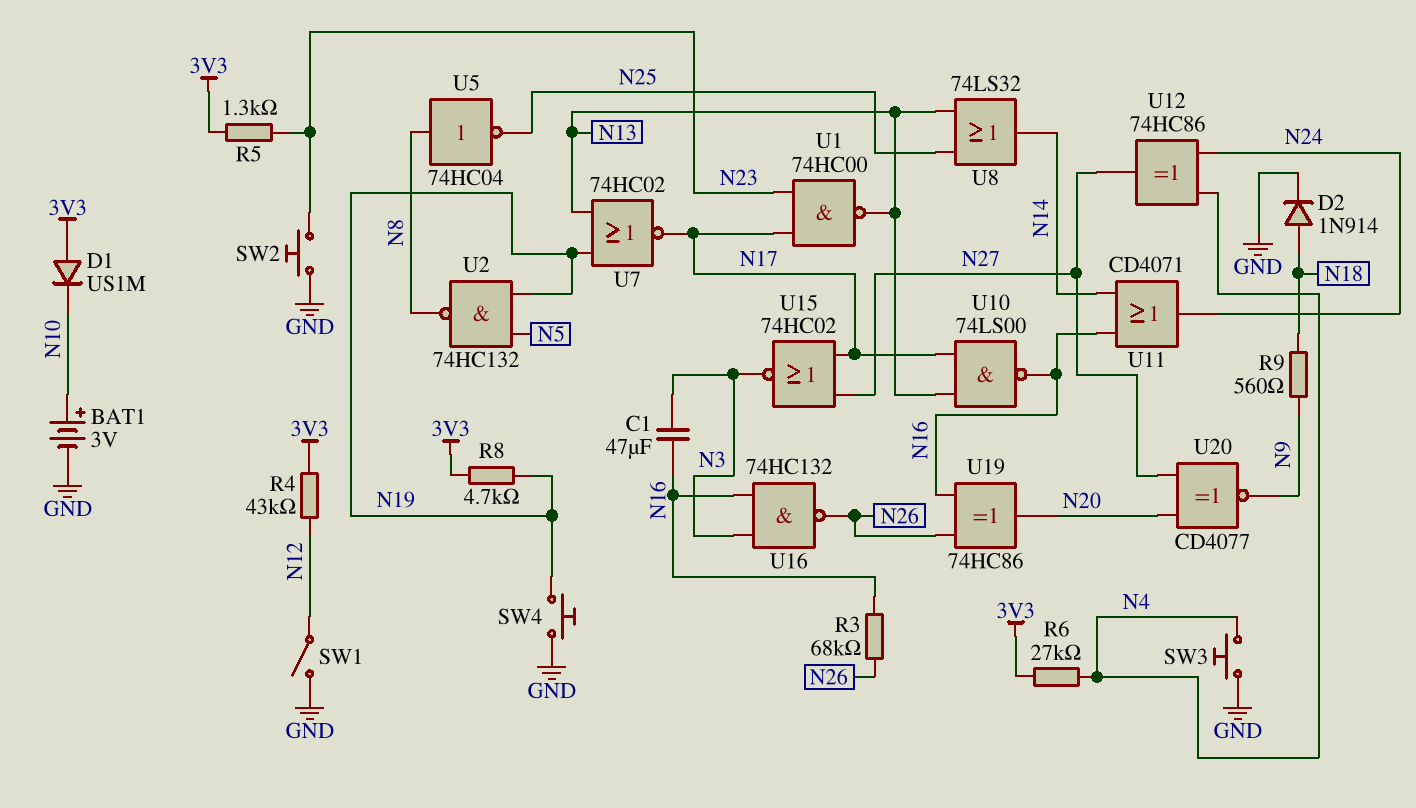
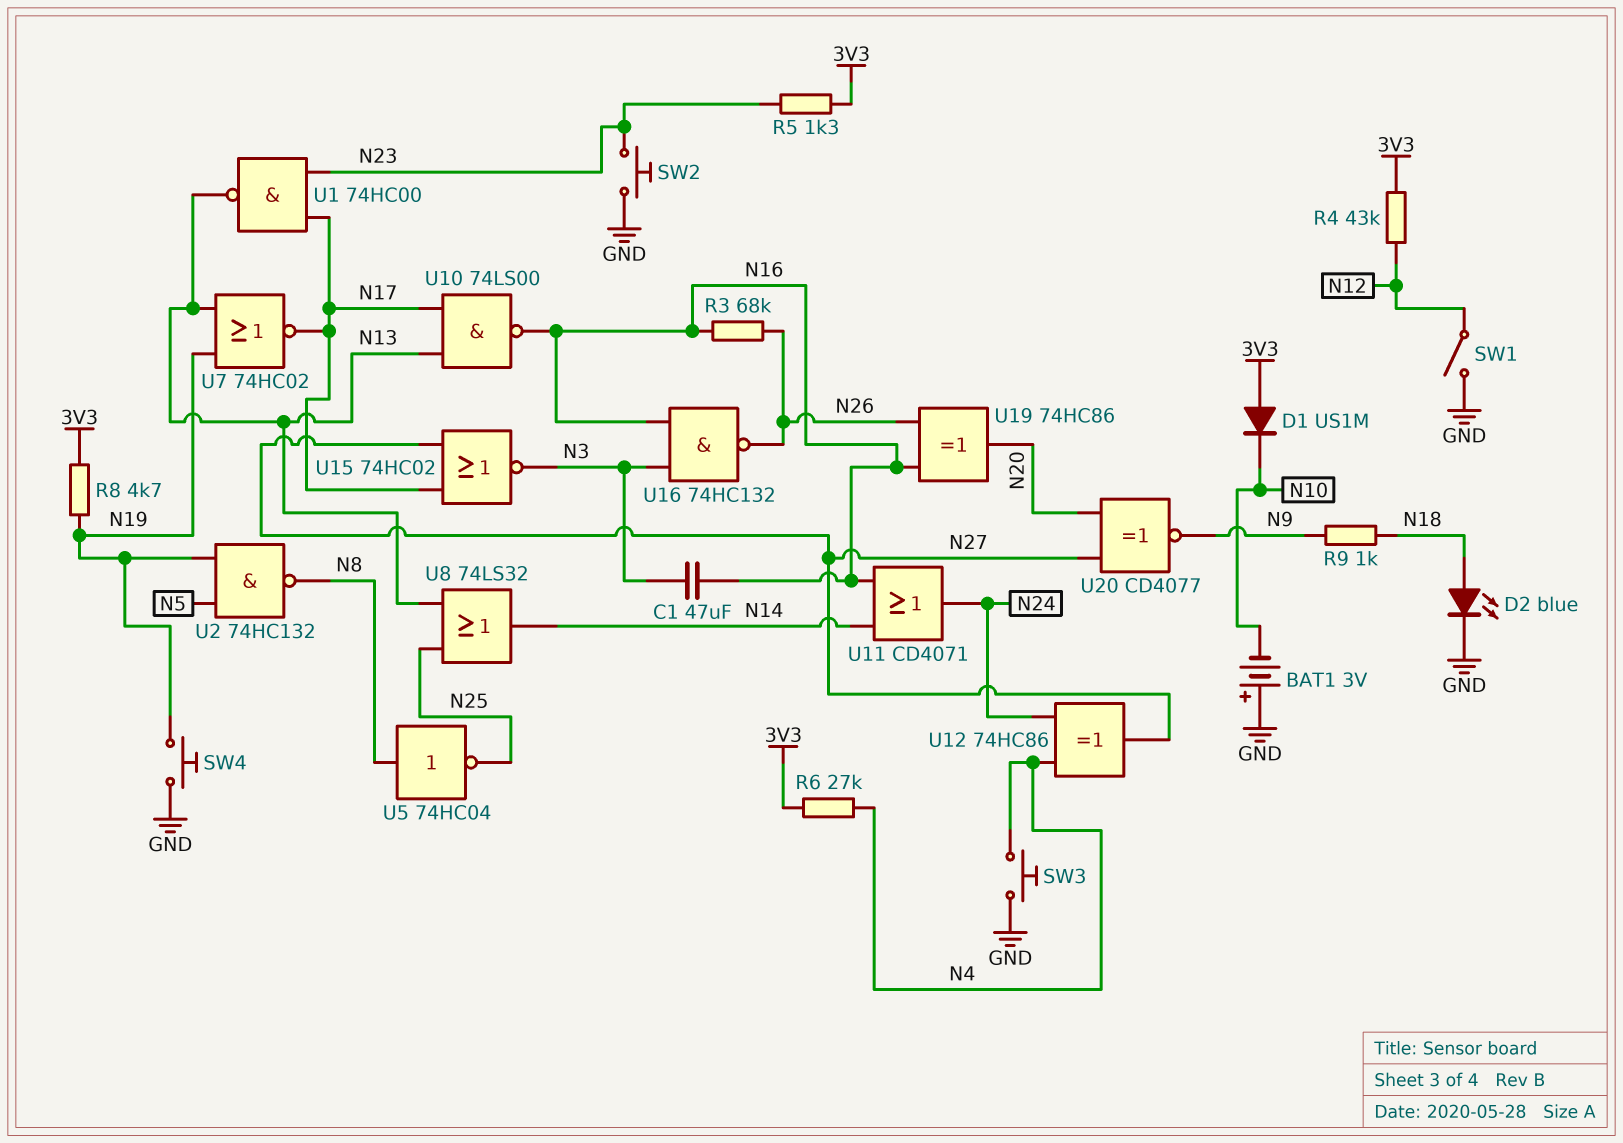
BAT1: 3V (plus N10, minus GND) -> 3V (plus GND, minus N10)
D2: diode 1N914 (A N18, K GND) -> LED blue (A N18, K GND)
R9: 560 (N9, N18) -> 1k (N9, N18)

